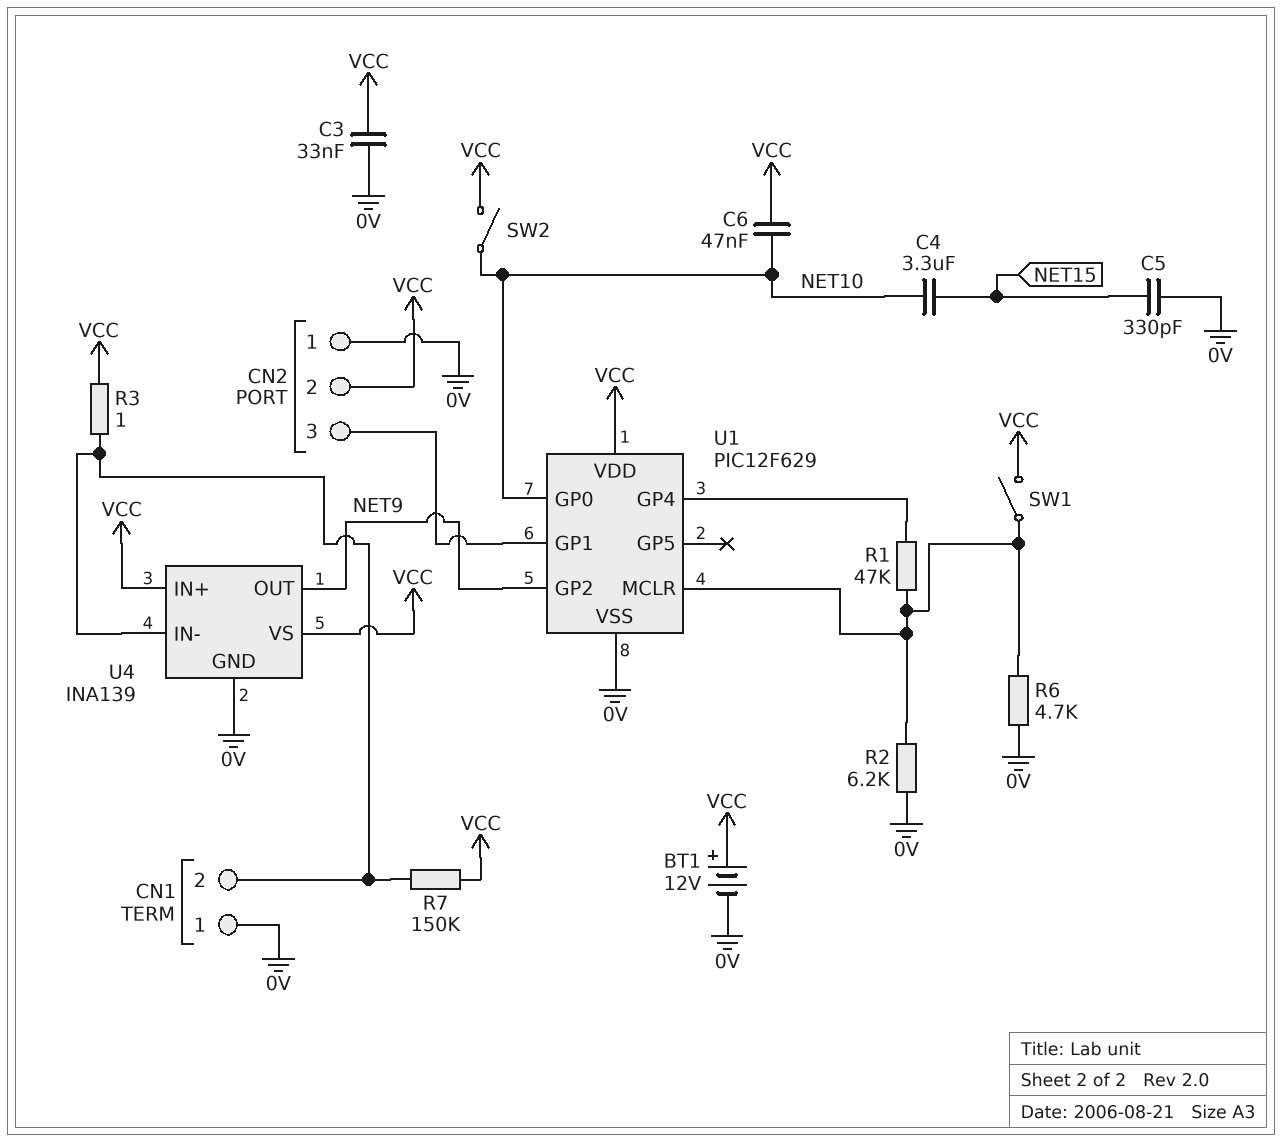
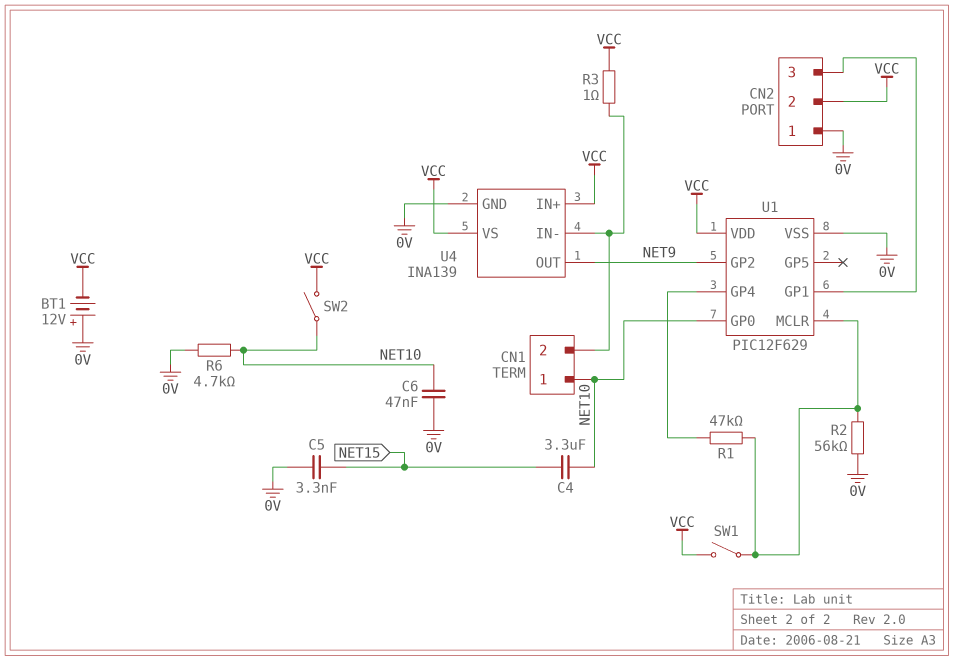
BT1: 12V (plus VCC, minus 0V) -> 12V (plus 0V, minus VCC)
C3: 33nF (0V, VCC) -> none
C5: 330pF (0V, NET15) -> 3.3nF (0V, NET15)
C6: 47nF (NET10, VCC) -> 47nF (0V, NET10)
CN1 pin 1: 0V -> NET10
R2: 6.2k (0V, U1/MCLR) -> 56k (0V, U1/MCLR)
R6: 4.7k (0V, U1/MCLR) -> 4.7k (0V, NET10)
R7: 150k (CN1/2, VCC) -> none

